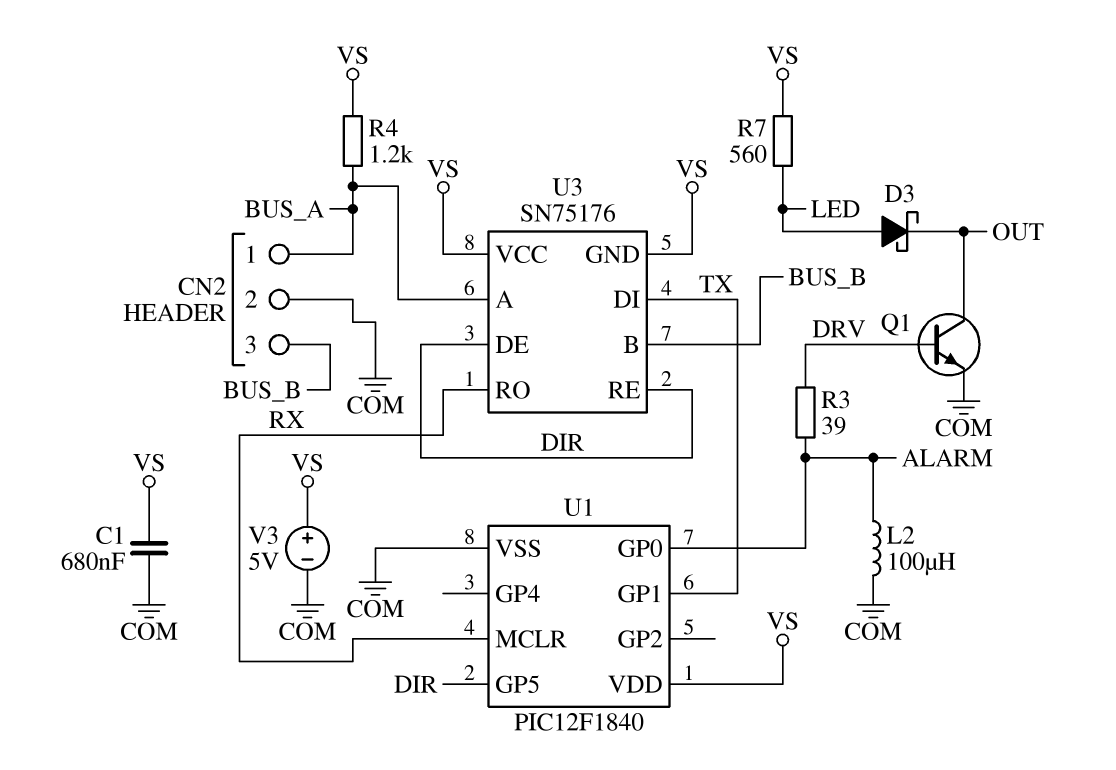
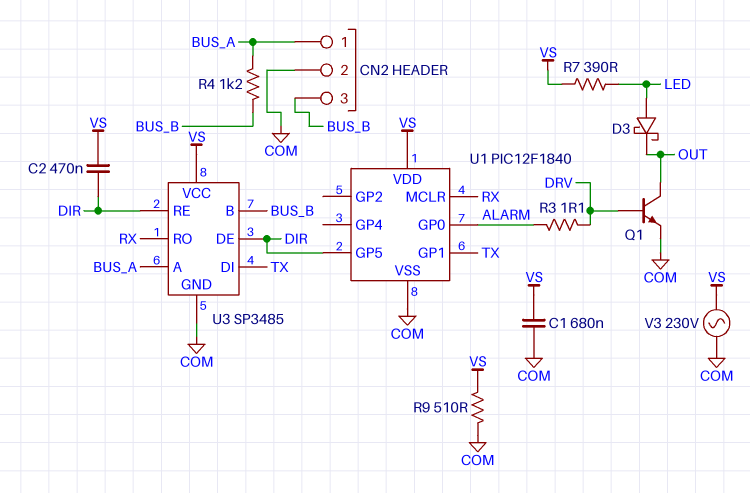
C2: none -> 470nF (DIR, VS)
L2: 100uH (ALARM, COM) -> none
R3: 39 (ALARM, DRV) -> 1.1 (ALARM, DRV)
R4: 1.2k (BUS_A, VS) -> 1.2k (BUS_A, BUS_B)
R7: 560 (LED, VS) -> 390 (LED, VS)
R9: none -> 510 (COM, VS)
U3: SN75176 -> SP3485
U3 pin GND: VS -> COM
V3: 5V (plus VS, minus COM) -> AC 230V (COM, VS)

